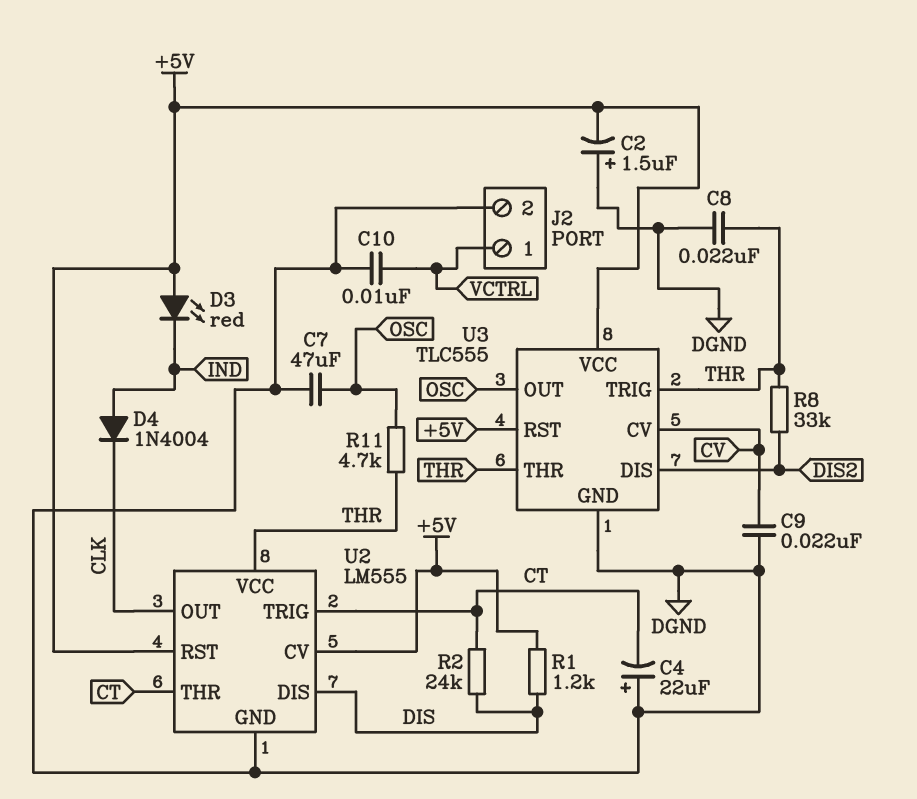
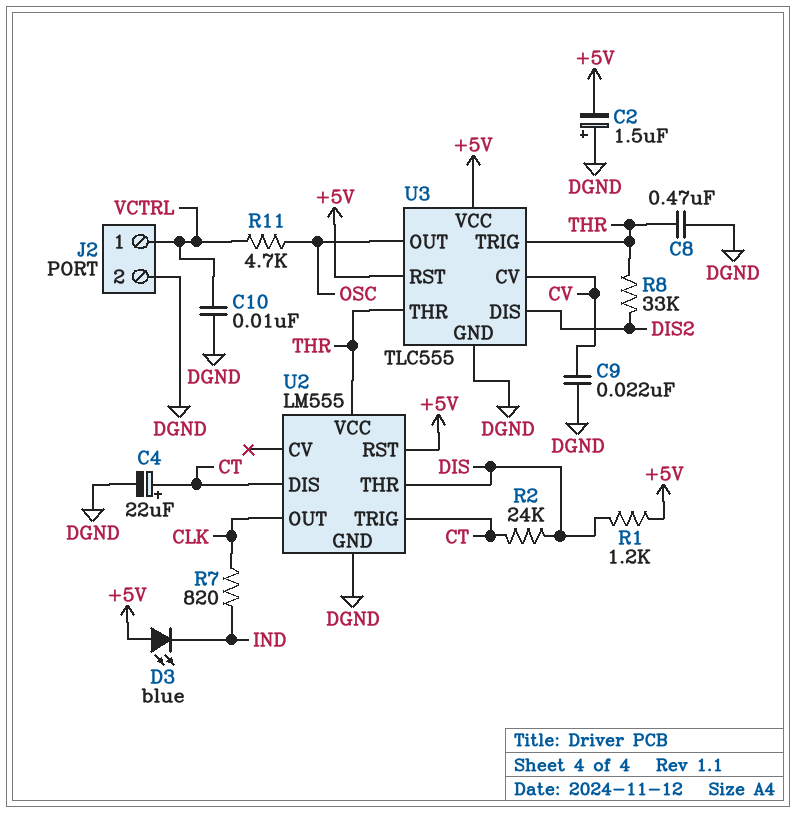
C4: 22uF (plus DGND, minus CT) -> 22uF (plus CT, minus DGND)
C7: 47uF (DGND, OSC) -> none
C8: 22nF (DGND, THR) -> 470nF (DGND, THR)
D3: LED red (A +5V, K IND) -> LED blue (A +5V, K IND)
D4: diode 1N4004 (A IND, K CLK) -> none
R7: none -> 820 (CLK, IND)
R11: 4.7k (OSC, THR) -> 4.7k (OSC, VCTRL)
U2 pin CV: +5V -> none
U2 pin DIS: DIS -> CT
U2 pin THR: CT -> DIS

